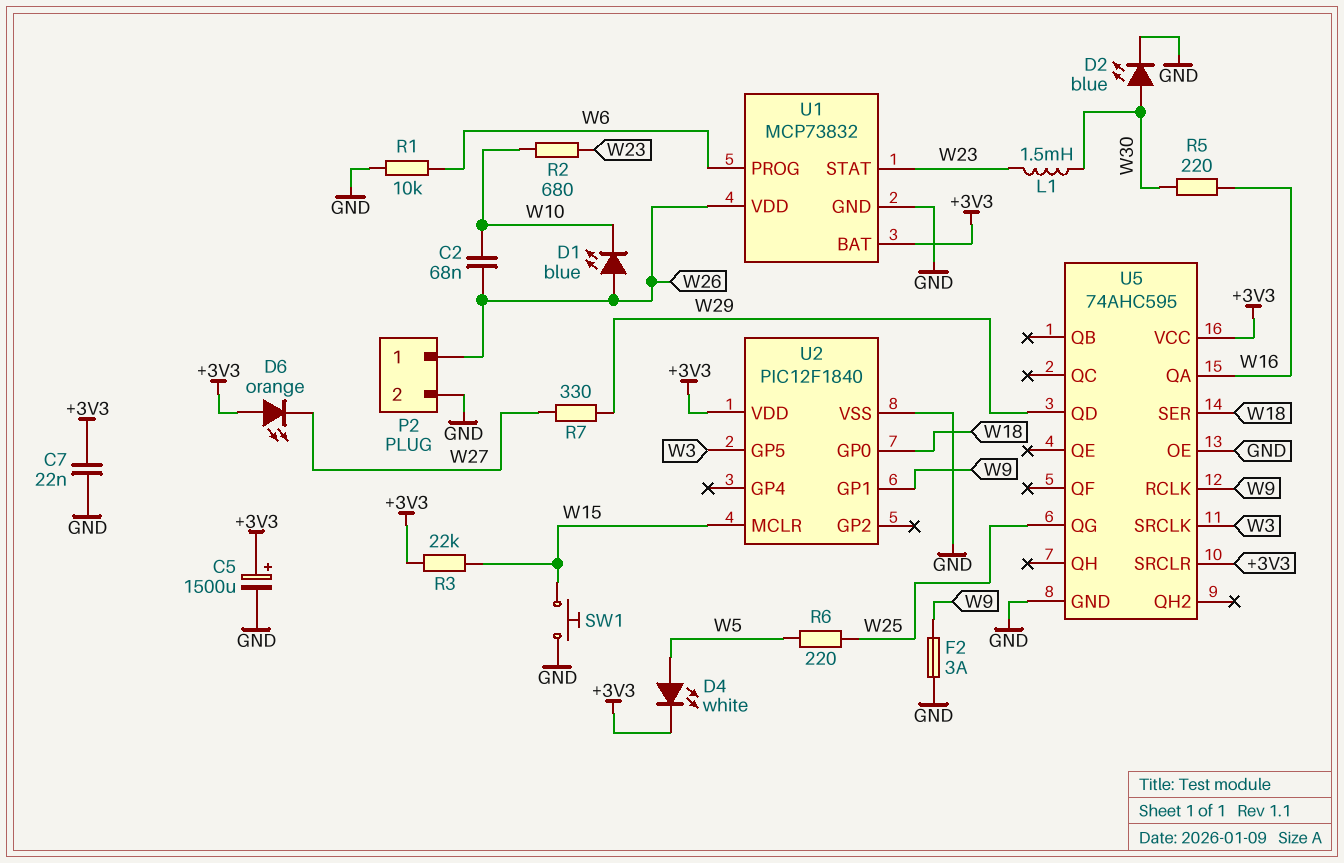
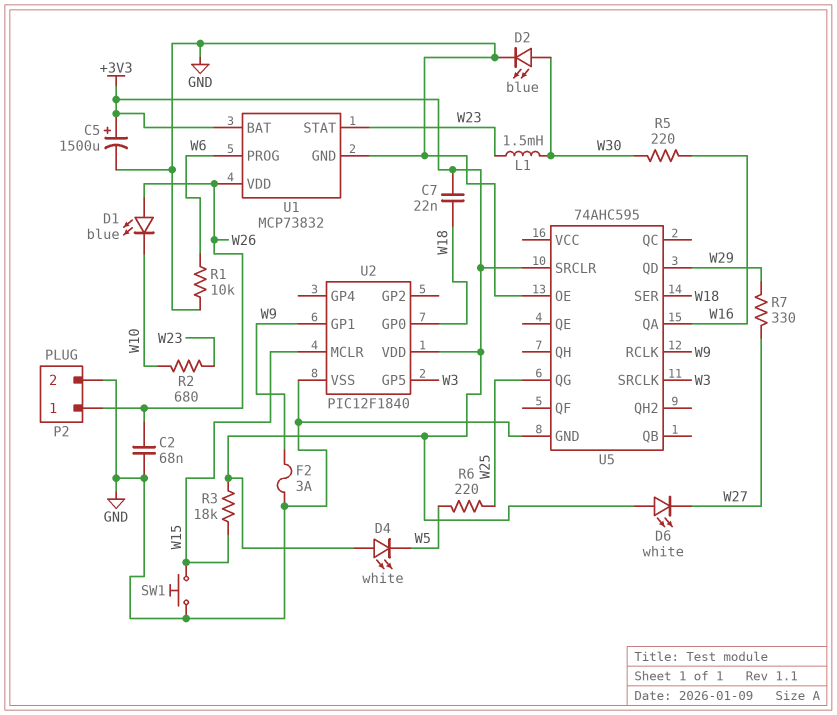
C2: 68nF (W10, W26) -> 68nF (GND, W26)
C7: 22nF (+3V3, GND) -> 22nF (+3V3, W18)
D4: LED white (A W5, K +3V3) -> LED white (A +3V3, K W5)
D6: LED orange (A +3V3, K W27) -> LED white (A +3V3, K W27)
R3: 22k (+3V3, W15) -> 18k (+3V3, W15)
U5 pin VCC: +3V3 -> none

